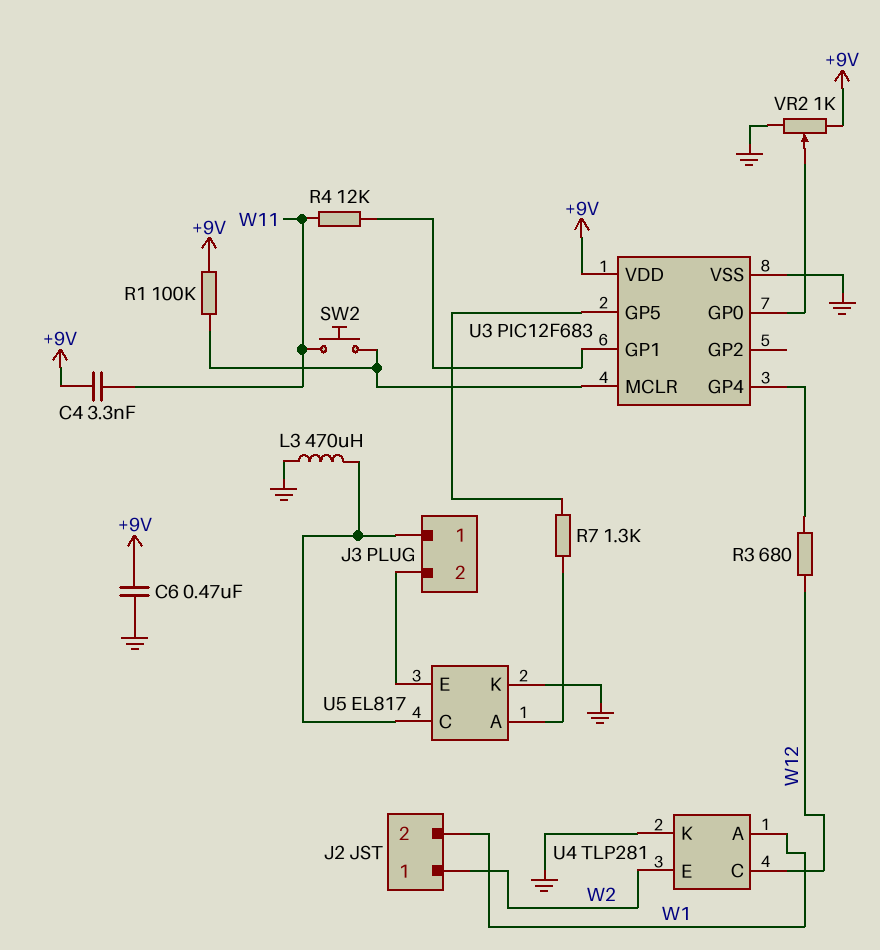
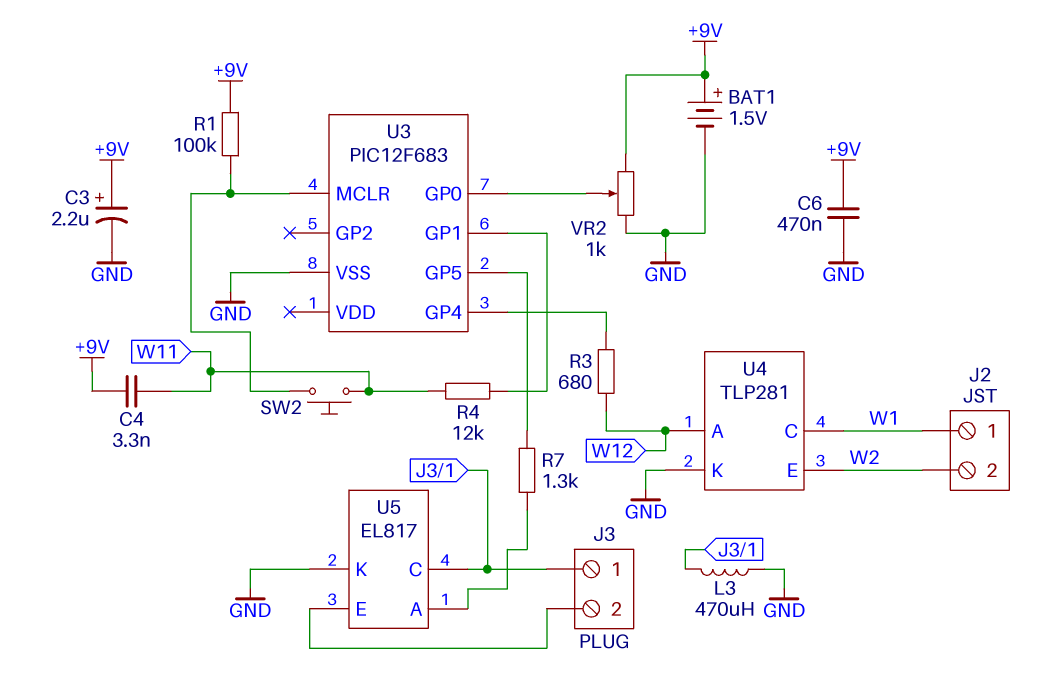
BAT1: none -> 1.5V (plus +9V, minus GND)
C3: none -> 2.2uF (plus +9V, minus GND)
J2 pin 1: W2 -> W1
J2 pin 2: W1 -> W2
U3 pin VDD: +9V -> none
U4 pin A: W1 -> W12
U4 pin C: W12 -> W1

